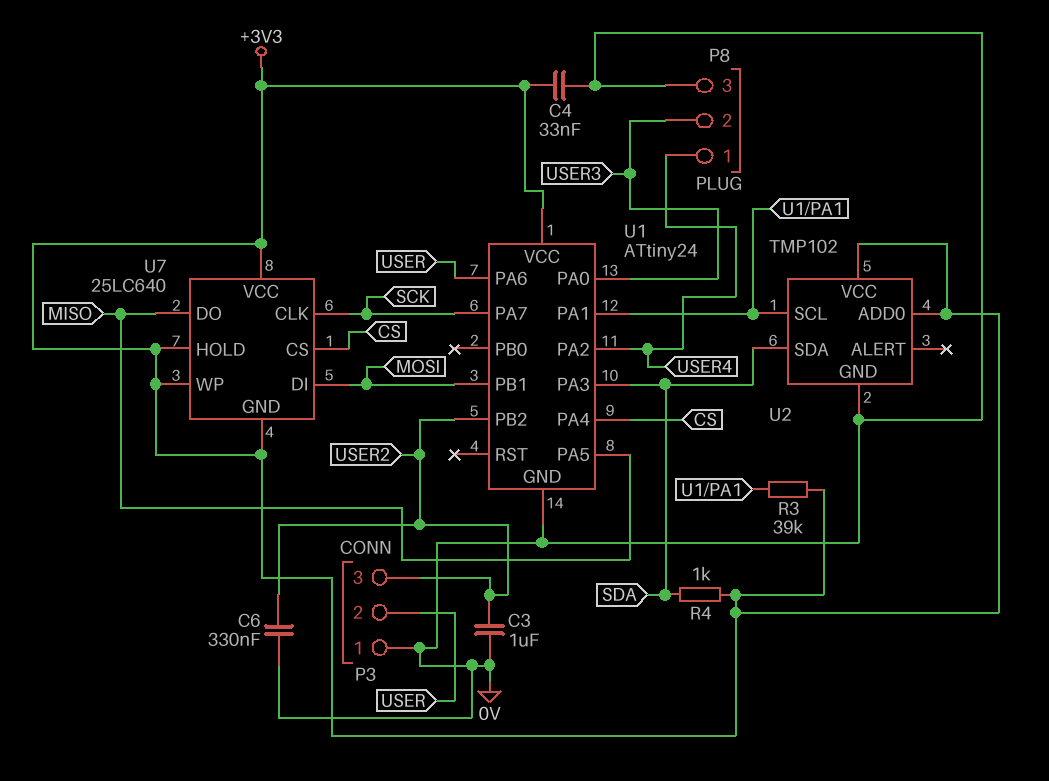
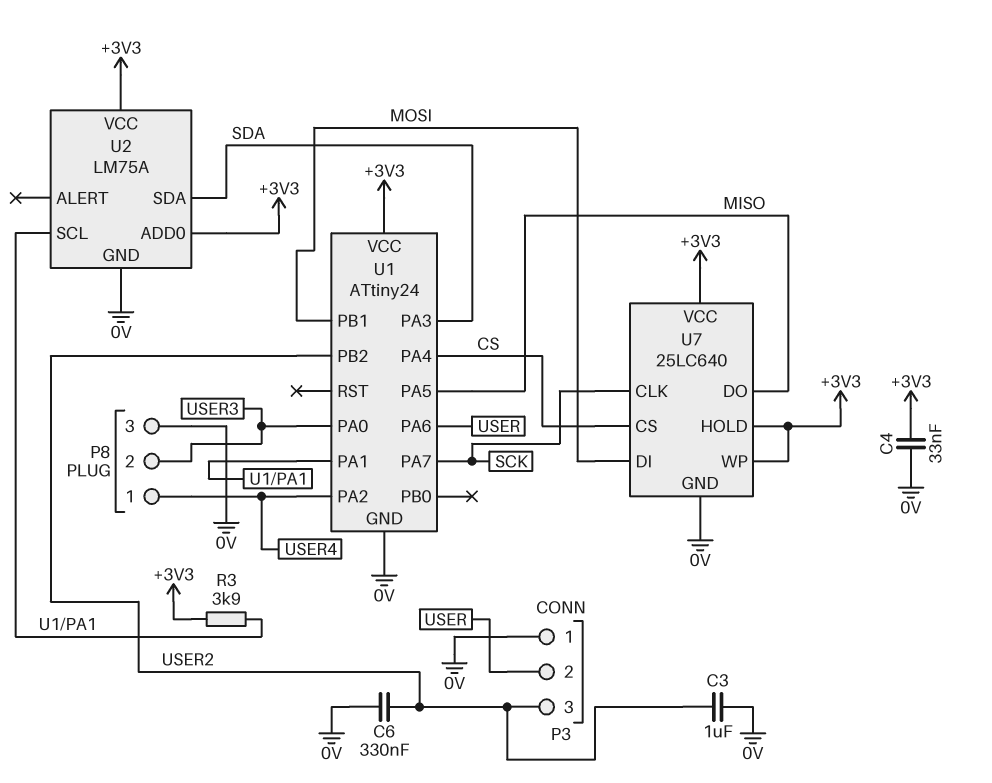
R3: 39k (+3V3, U1/PA1) -> 3.9k (+3V3, U1/PA1)
R4: 1k (+3V3, SDA) -> none
U2: TMP102 -> LM75A
U7 pin GND: +3V3 -> 0V

